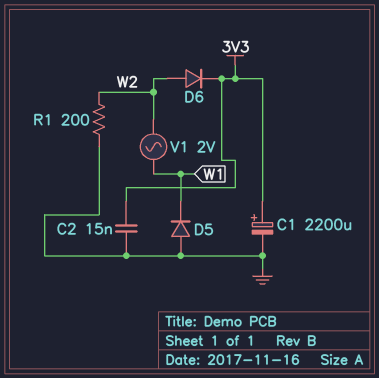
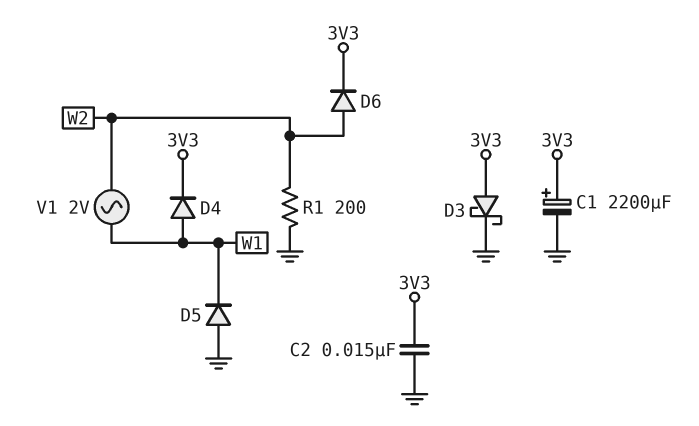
D3: none -> schottky (A 3V3, K GND)
D4: none -> diode (A W1, K 3V3)

